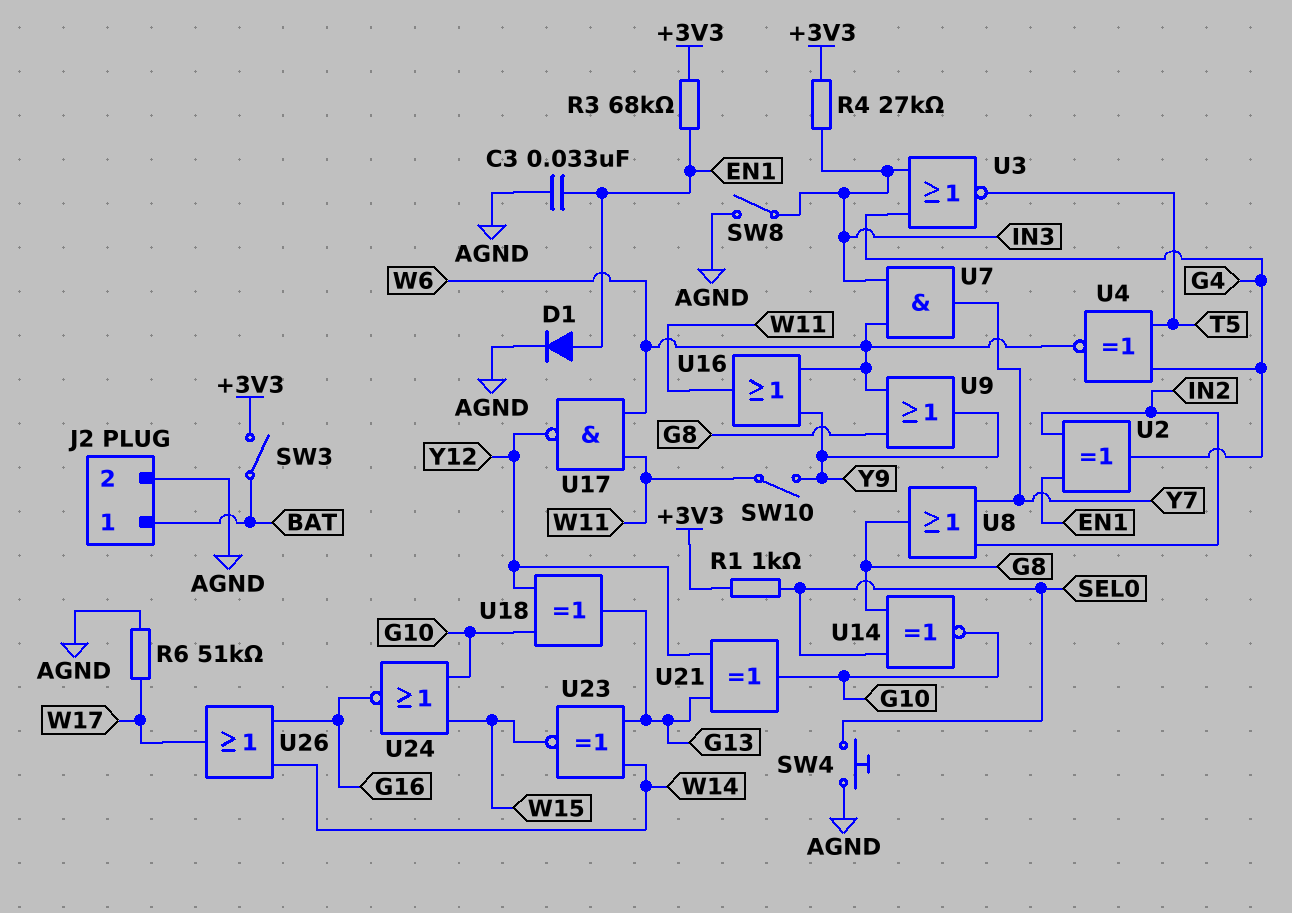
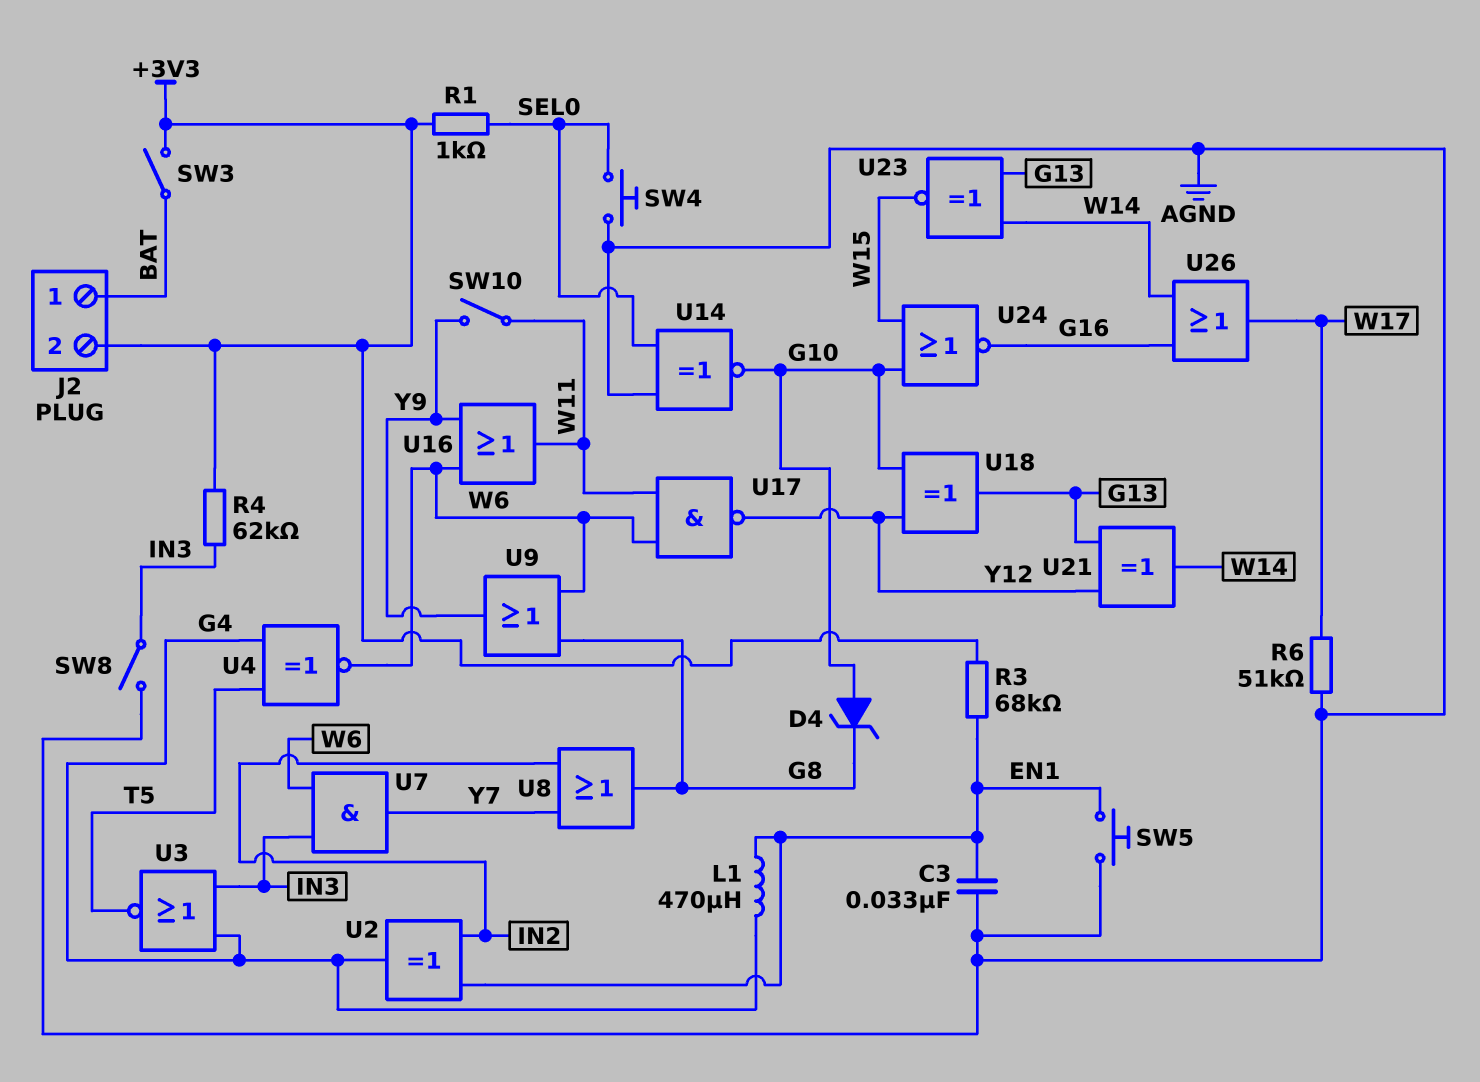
D1: diode (A EN1, K AGND) -> none
D4: none -> zener (A G10, K G8)
J2 pin 2: AGND -> +3V3
L1: none -> 470uH (EN1, G4)
R4: 27k (+3V3, IN3) -> 62k (+3V3, IN3)
SW5: none -> button (AGND, EN1)
U14: XNOR (in G8, in SEL0, out G10) -> XNOR (in AGND, in SEL0, out G10)
U21: XOR (in G13, in Y12, out G10) -> XOR (in G13, in Y12, out W14)

